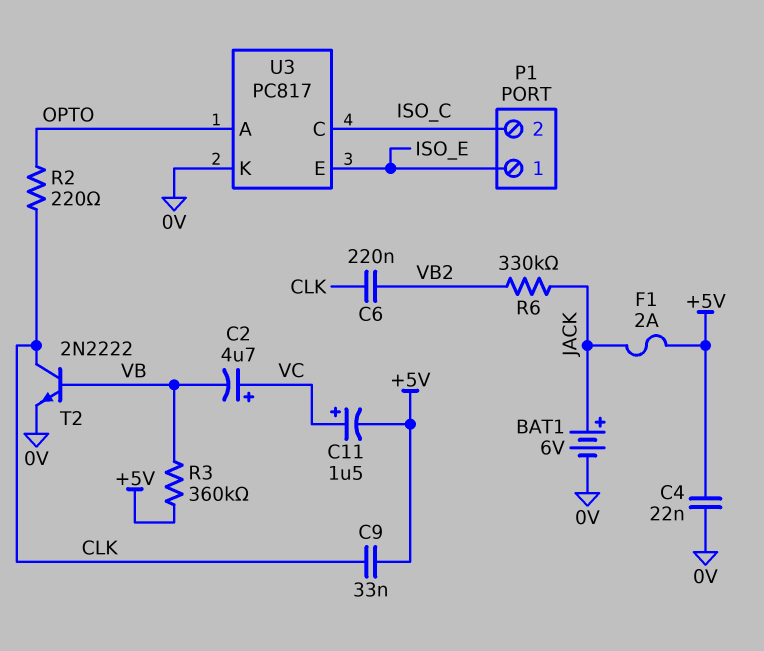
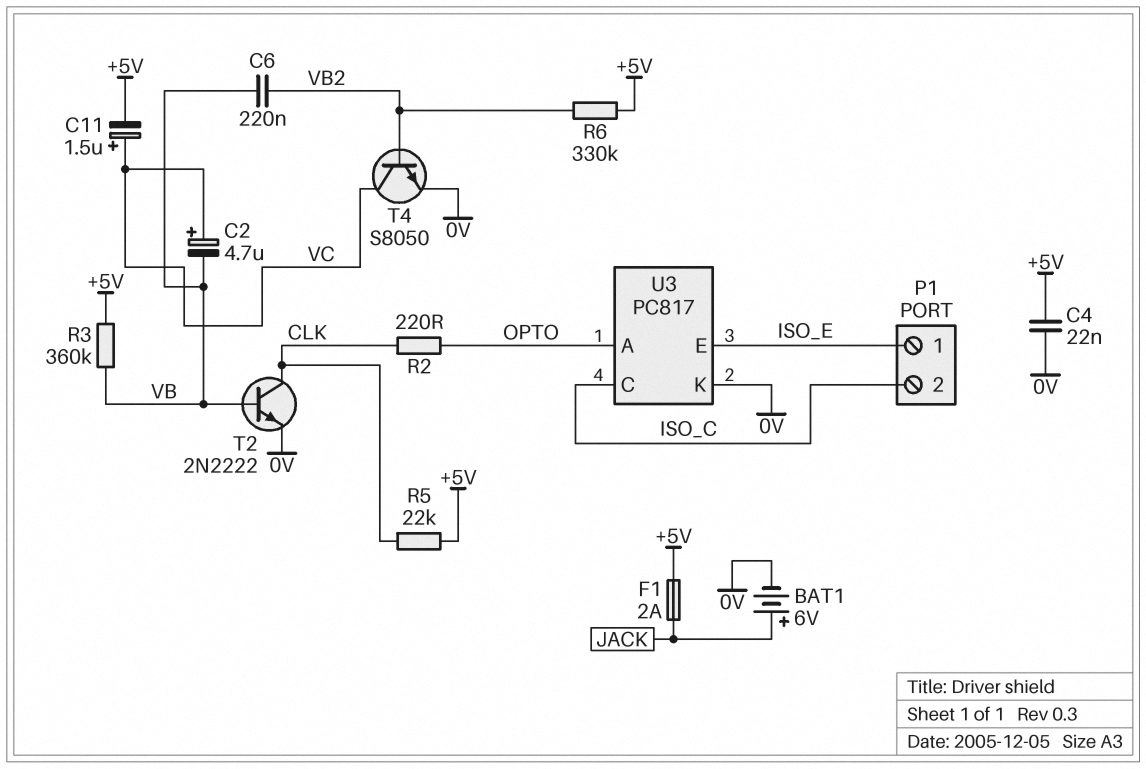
C6: 220nF (CLK, VB2) -> 220nF (VB, VB2)
C9: 33nF (+5V, CLK) -> none
R5: none -> 22k (+5V, CLK)
R6: 330k (JACK, VB2) -> 330k (+5V, VB2)
T4: none -> NPN S8050 (B VB2, C VC, E 0V)

